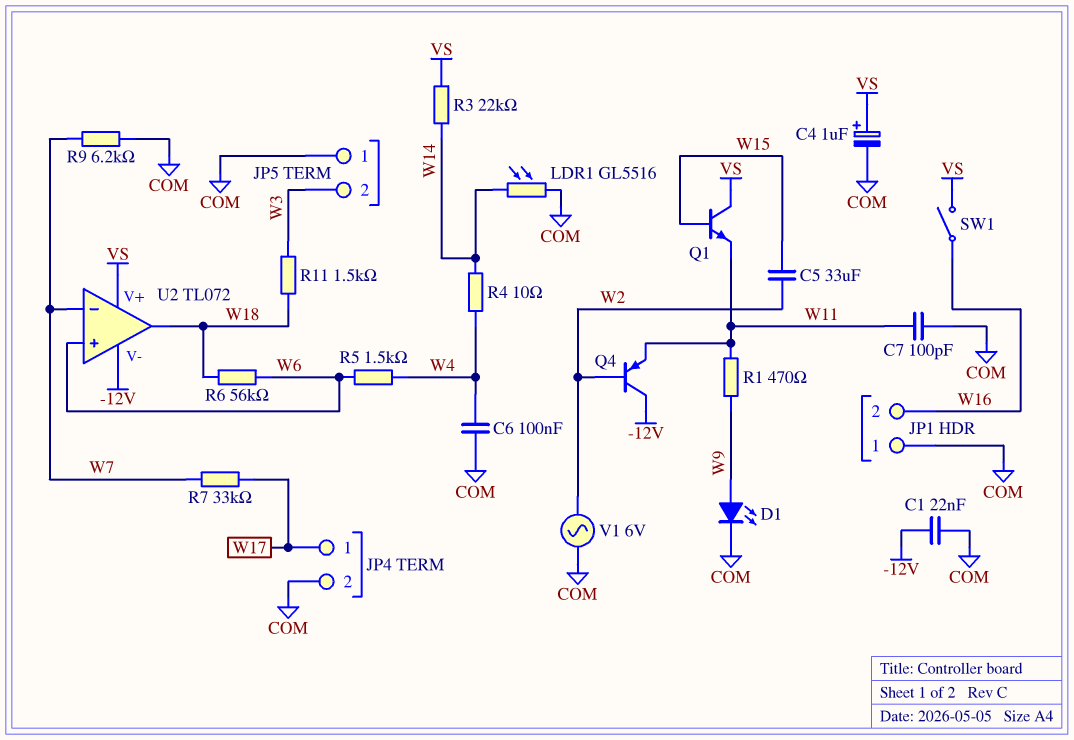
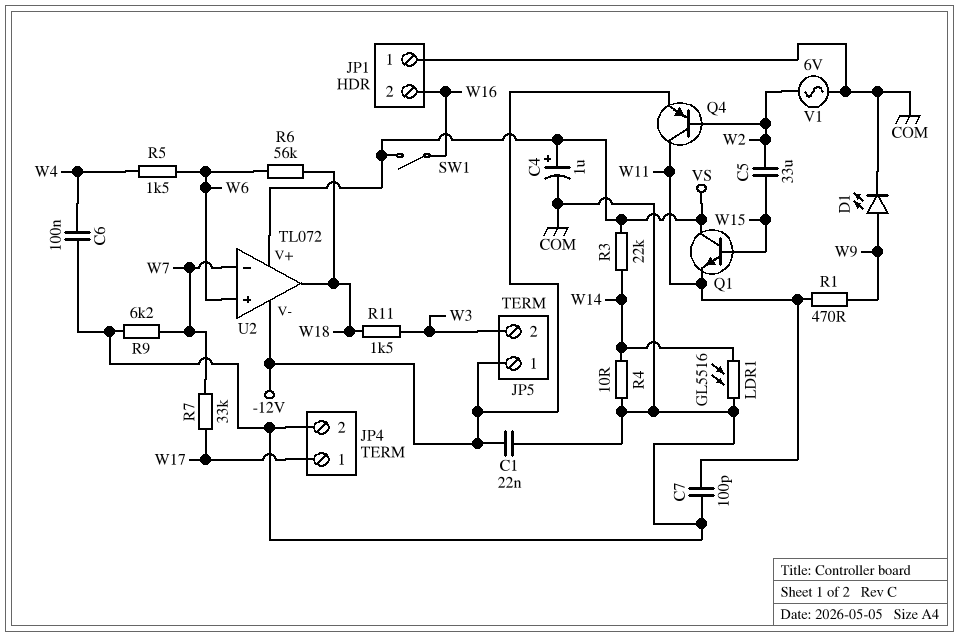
JP5 pin 1: COM -> -12V
Q4: PNP (B W2, C -12V, E W11) -> PNP (B W2, C W11, E -12V)
R4: 10 (W4, W14) -> 10 (COM, W14)

